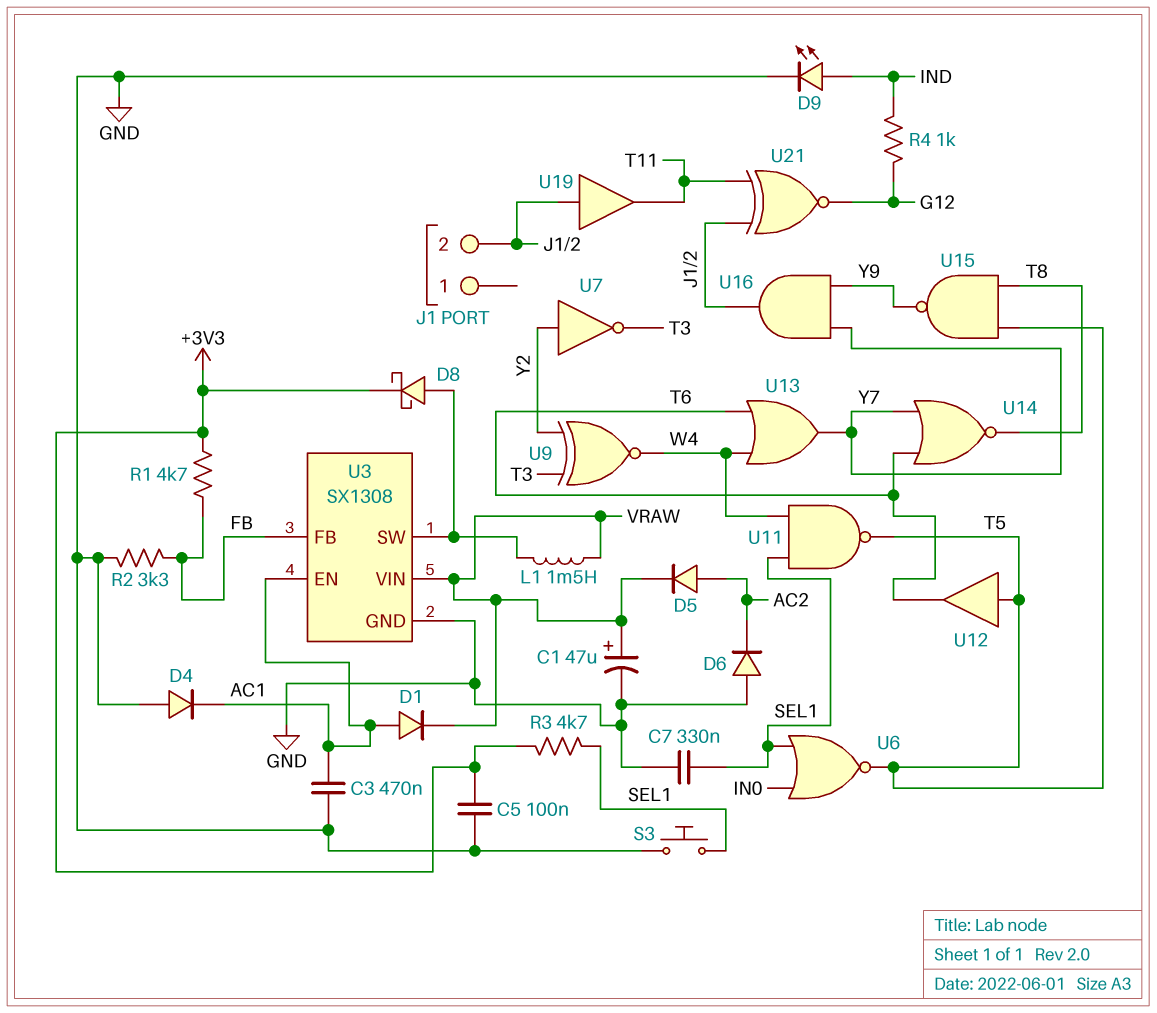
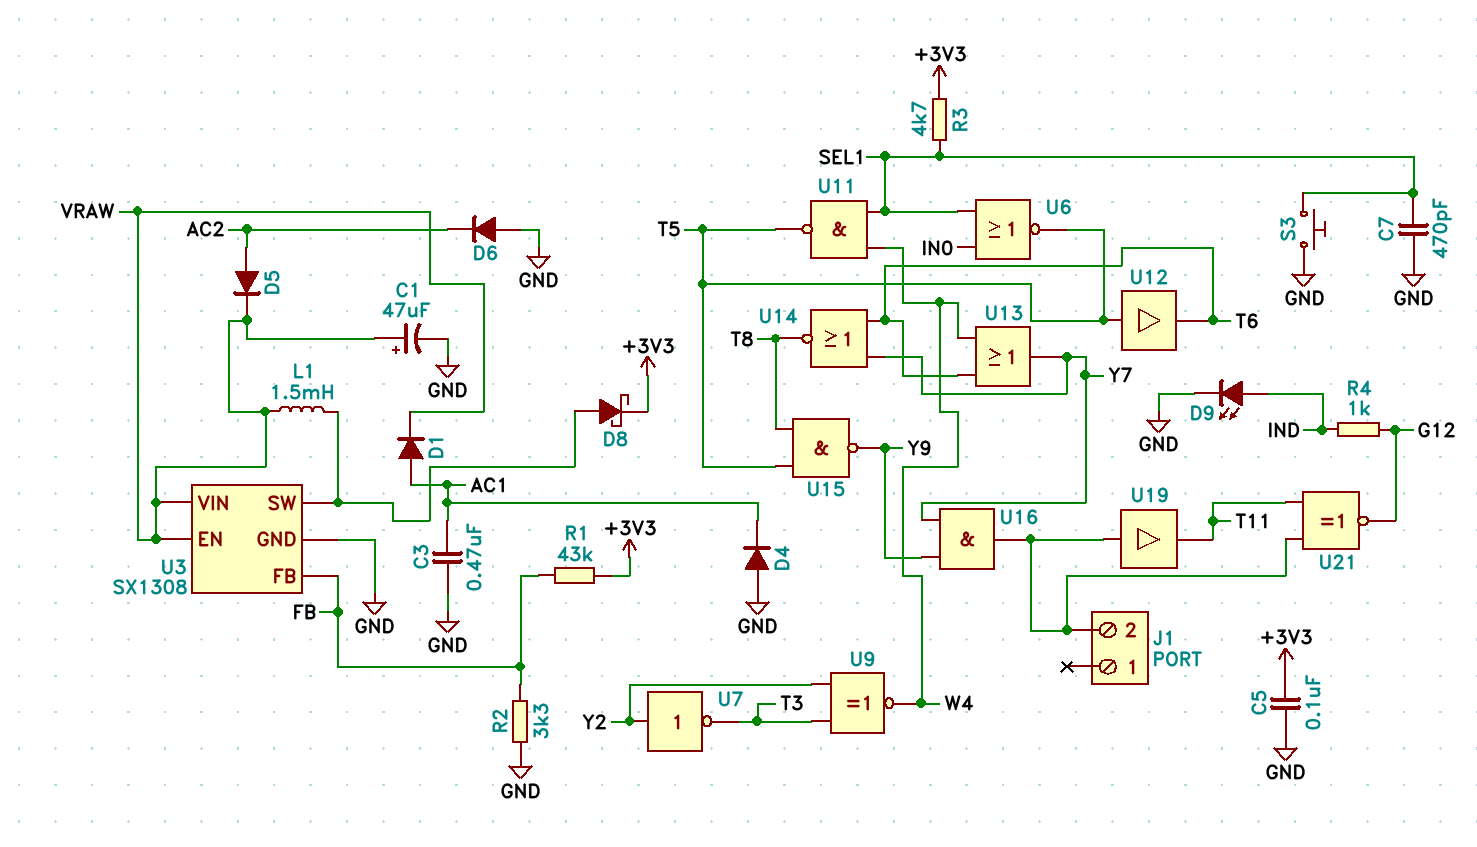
C7: 330nF (GND, SEL1) -> 470pF (GND, SEL1)
R1: 4.7k (+3V3, FB) -> 43k (+3V3, FB)
U3 pin EN: AC1 -> VRAW

